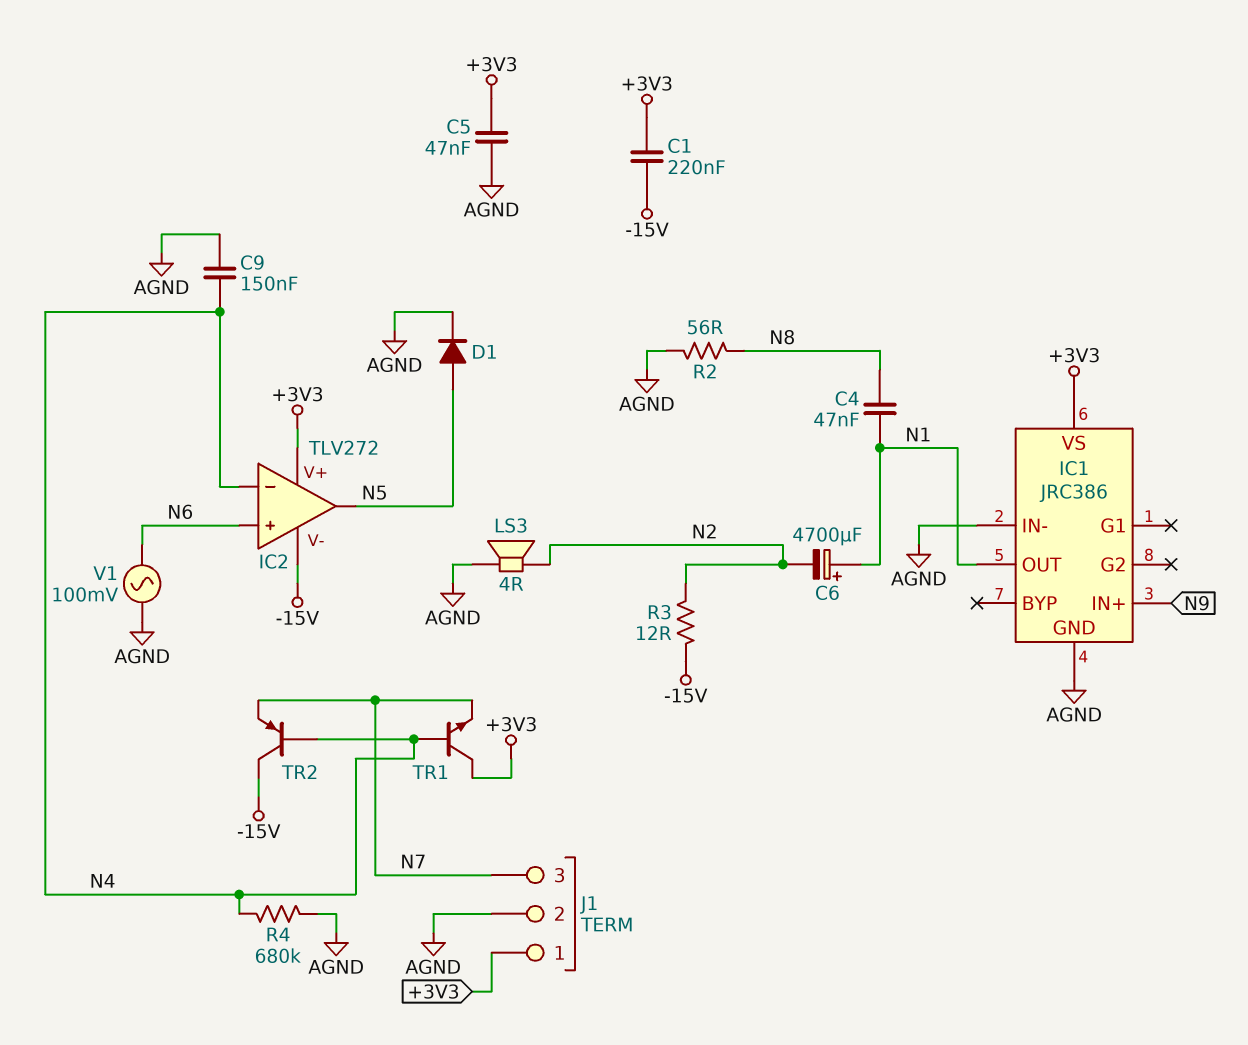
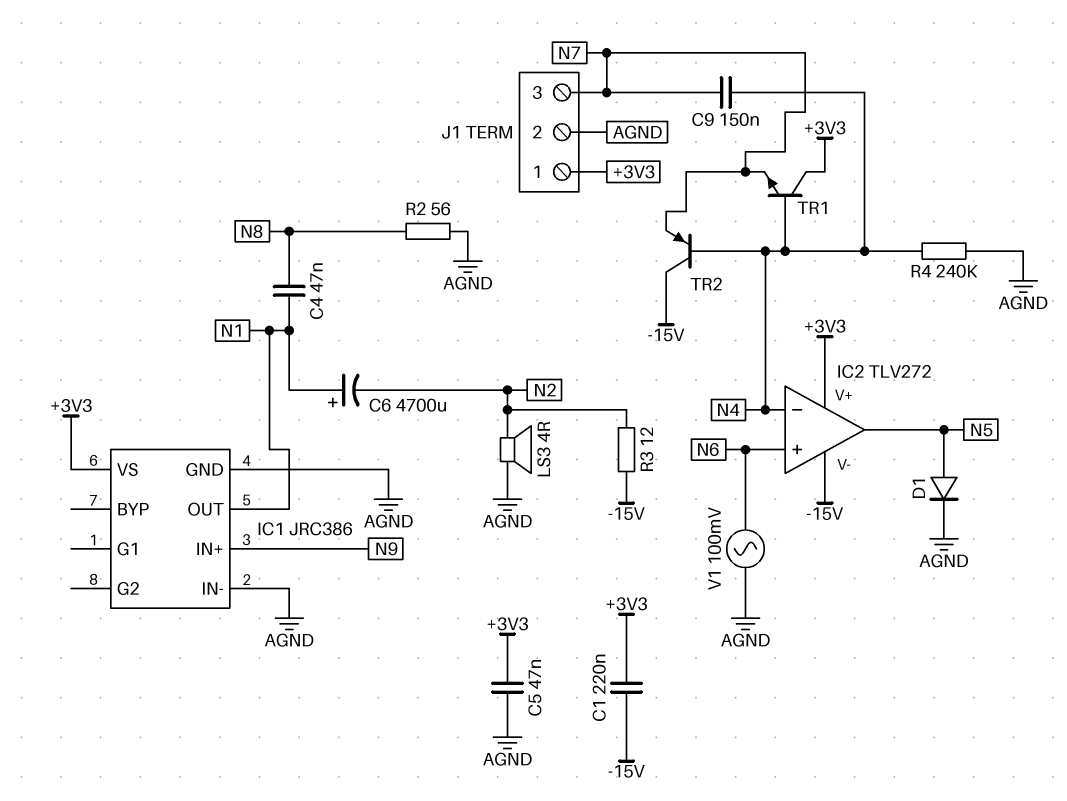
C9: 150nF (AGND, N4) -> 150nF (N4, N7)
R4: 680k (AGND, N4) -> 240k (AGND, N4)

